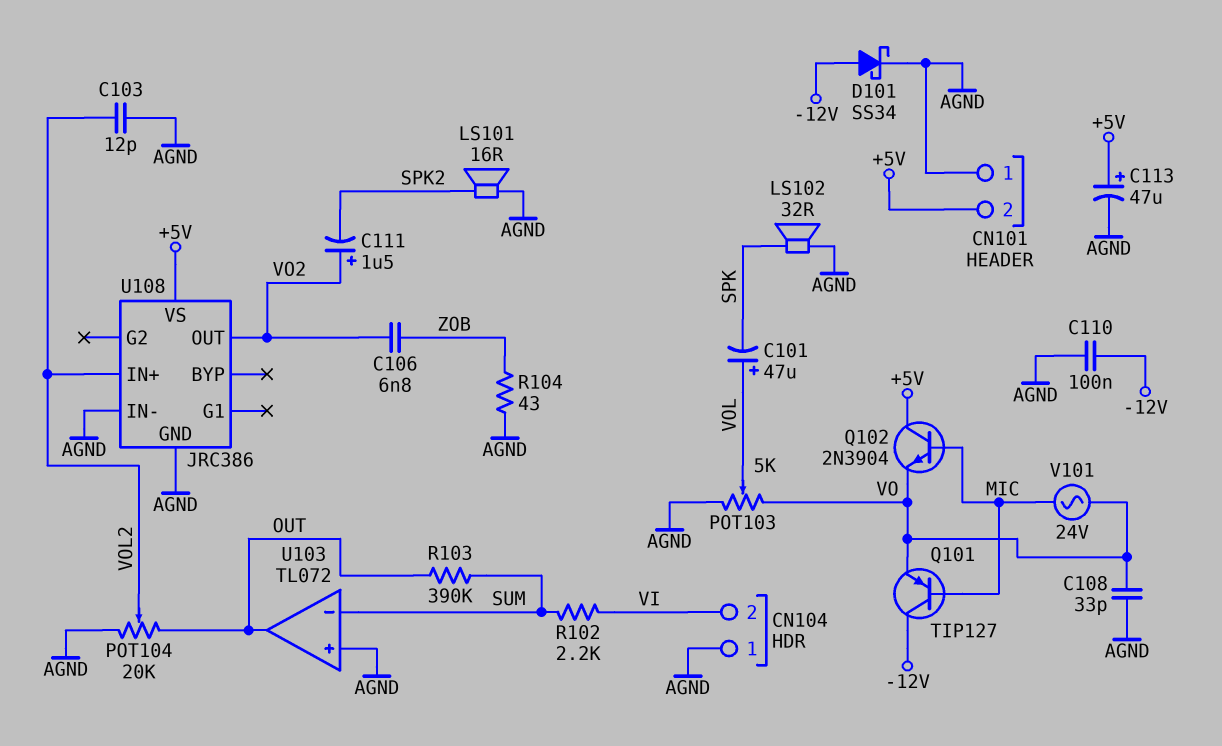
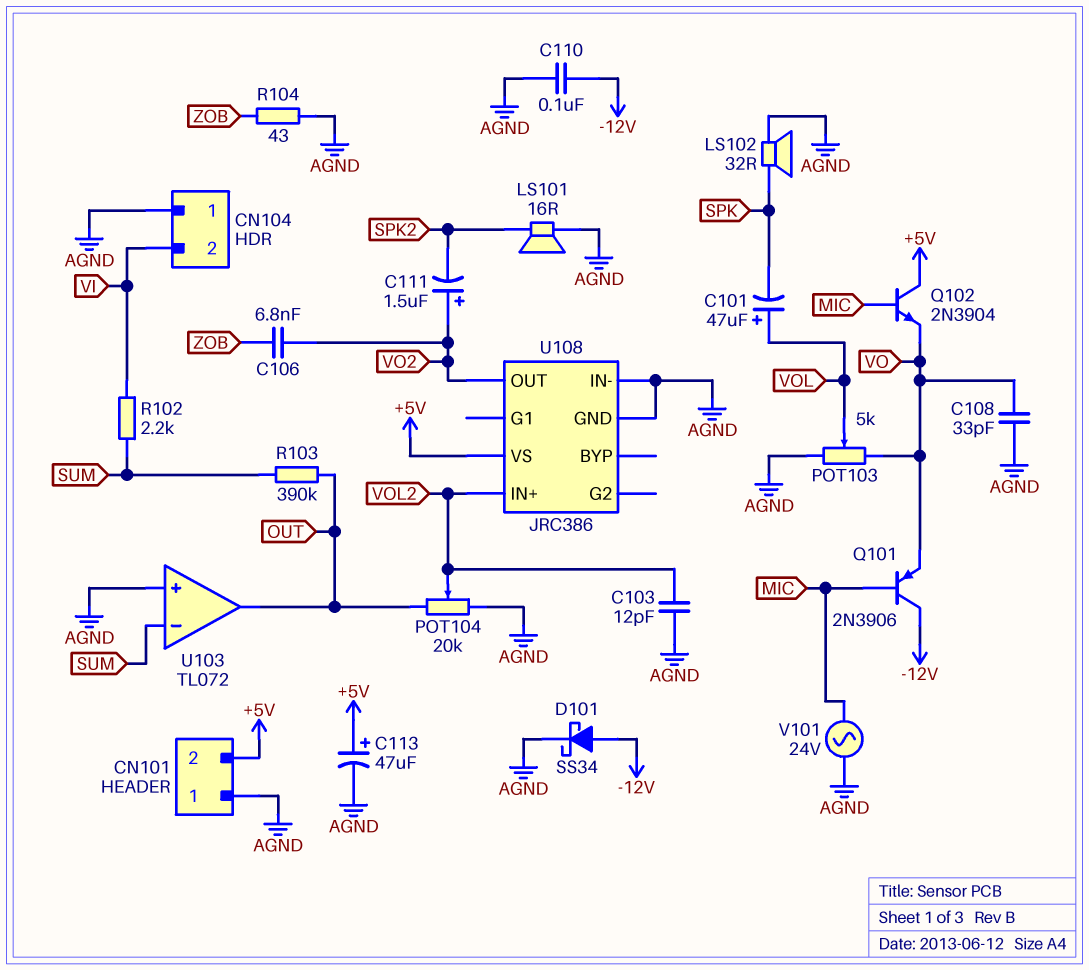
Q101: PNP TIP127 (B MIC, C -12V, E VO) -> PNP 2N3906 (B MIC, C -12V, E VO)
V101: AC 24V (MIC, VO) -> AC 24V (AGND, MIC)

